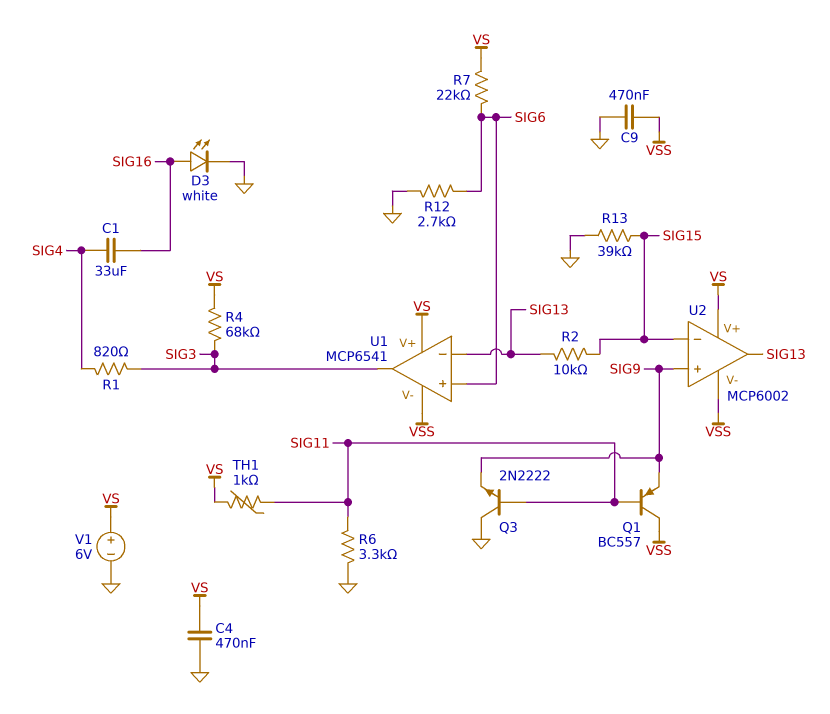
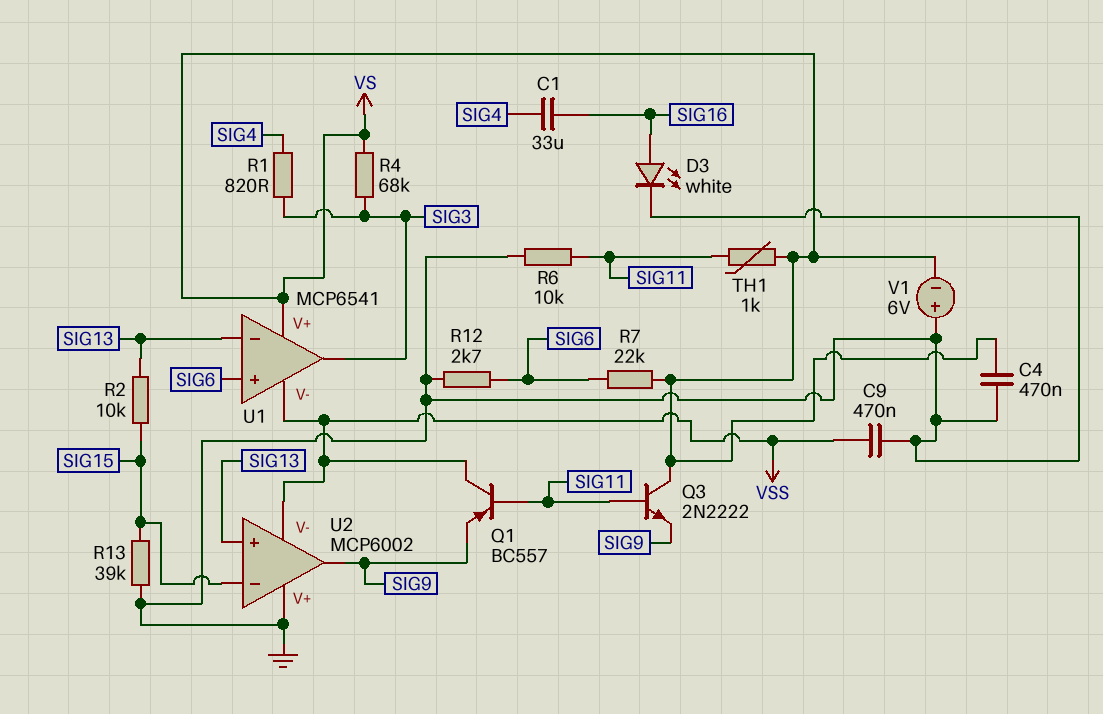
Q3: NPN 2N2222 (B SIG11, C GND, E SIG9) -> NPN 2N2222 (B SIG11, C VS, E SIG9)
R6: 3.3k (GND, SIG11) -> 10k (GND, SIG11)
U2 pin V+: VS -> GND
U2 pin in+: SIG9 -> SIG13
U2 pin out: SIG13 -> SIG9
V1: 6V (plus VS, minus GND) -> 6V (plus GND, minus VS)

